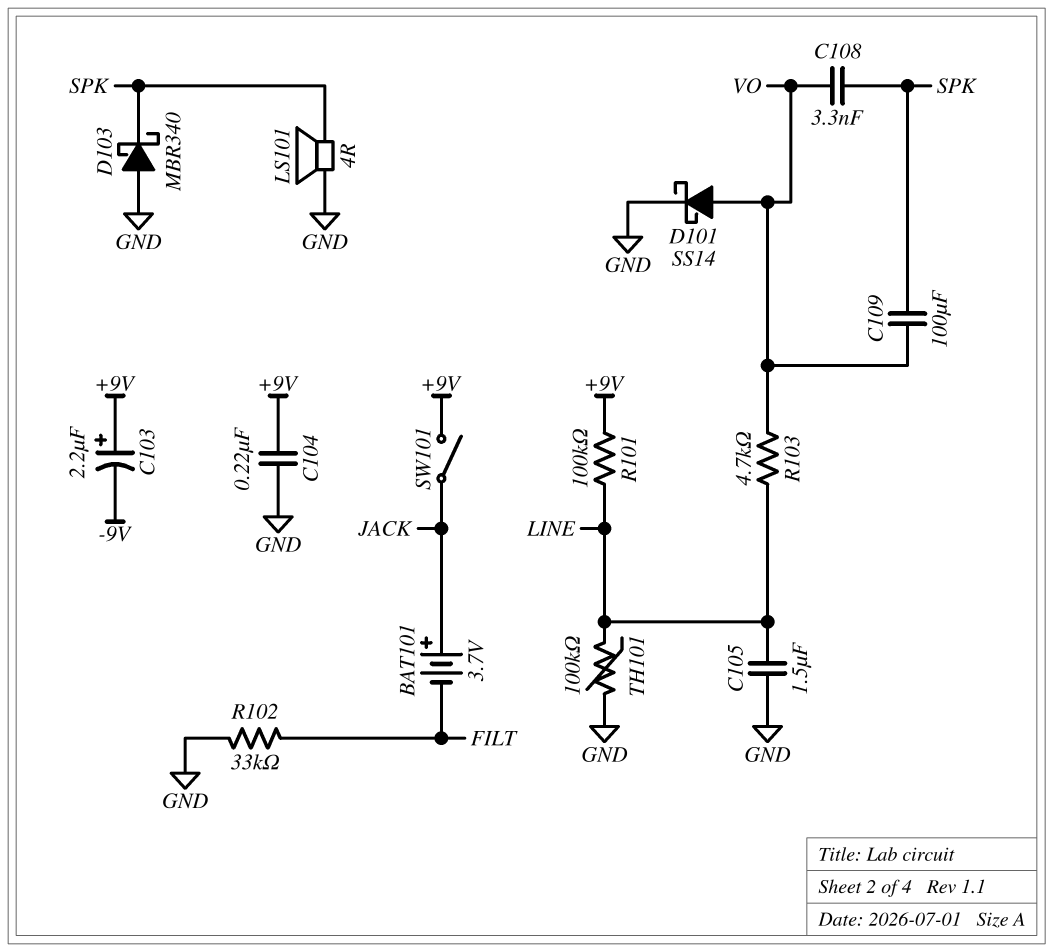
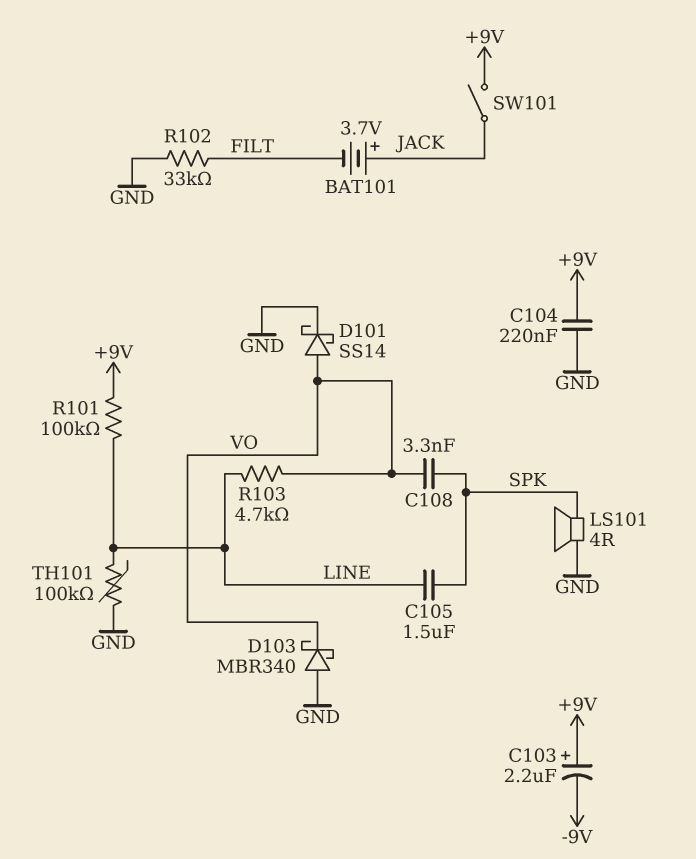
C105: 1.5uF (GND, LINE) -> 1.5uF (LINE, SPK)
C109: 100uF (SPK, VO) -> none
D103: schottky MBR340 (A GND, K SPK) -> schottky MBR340 (A GND, K VO)

